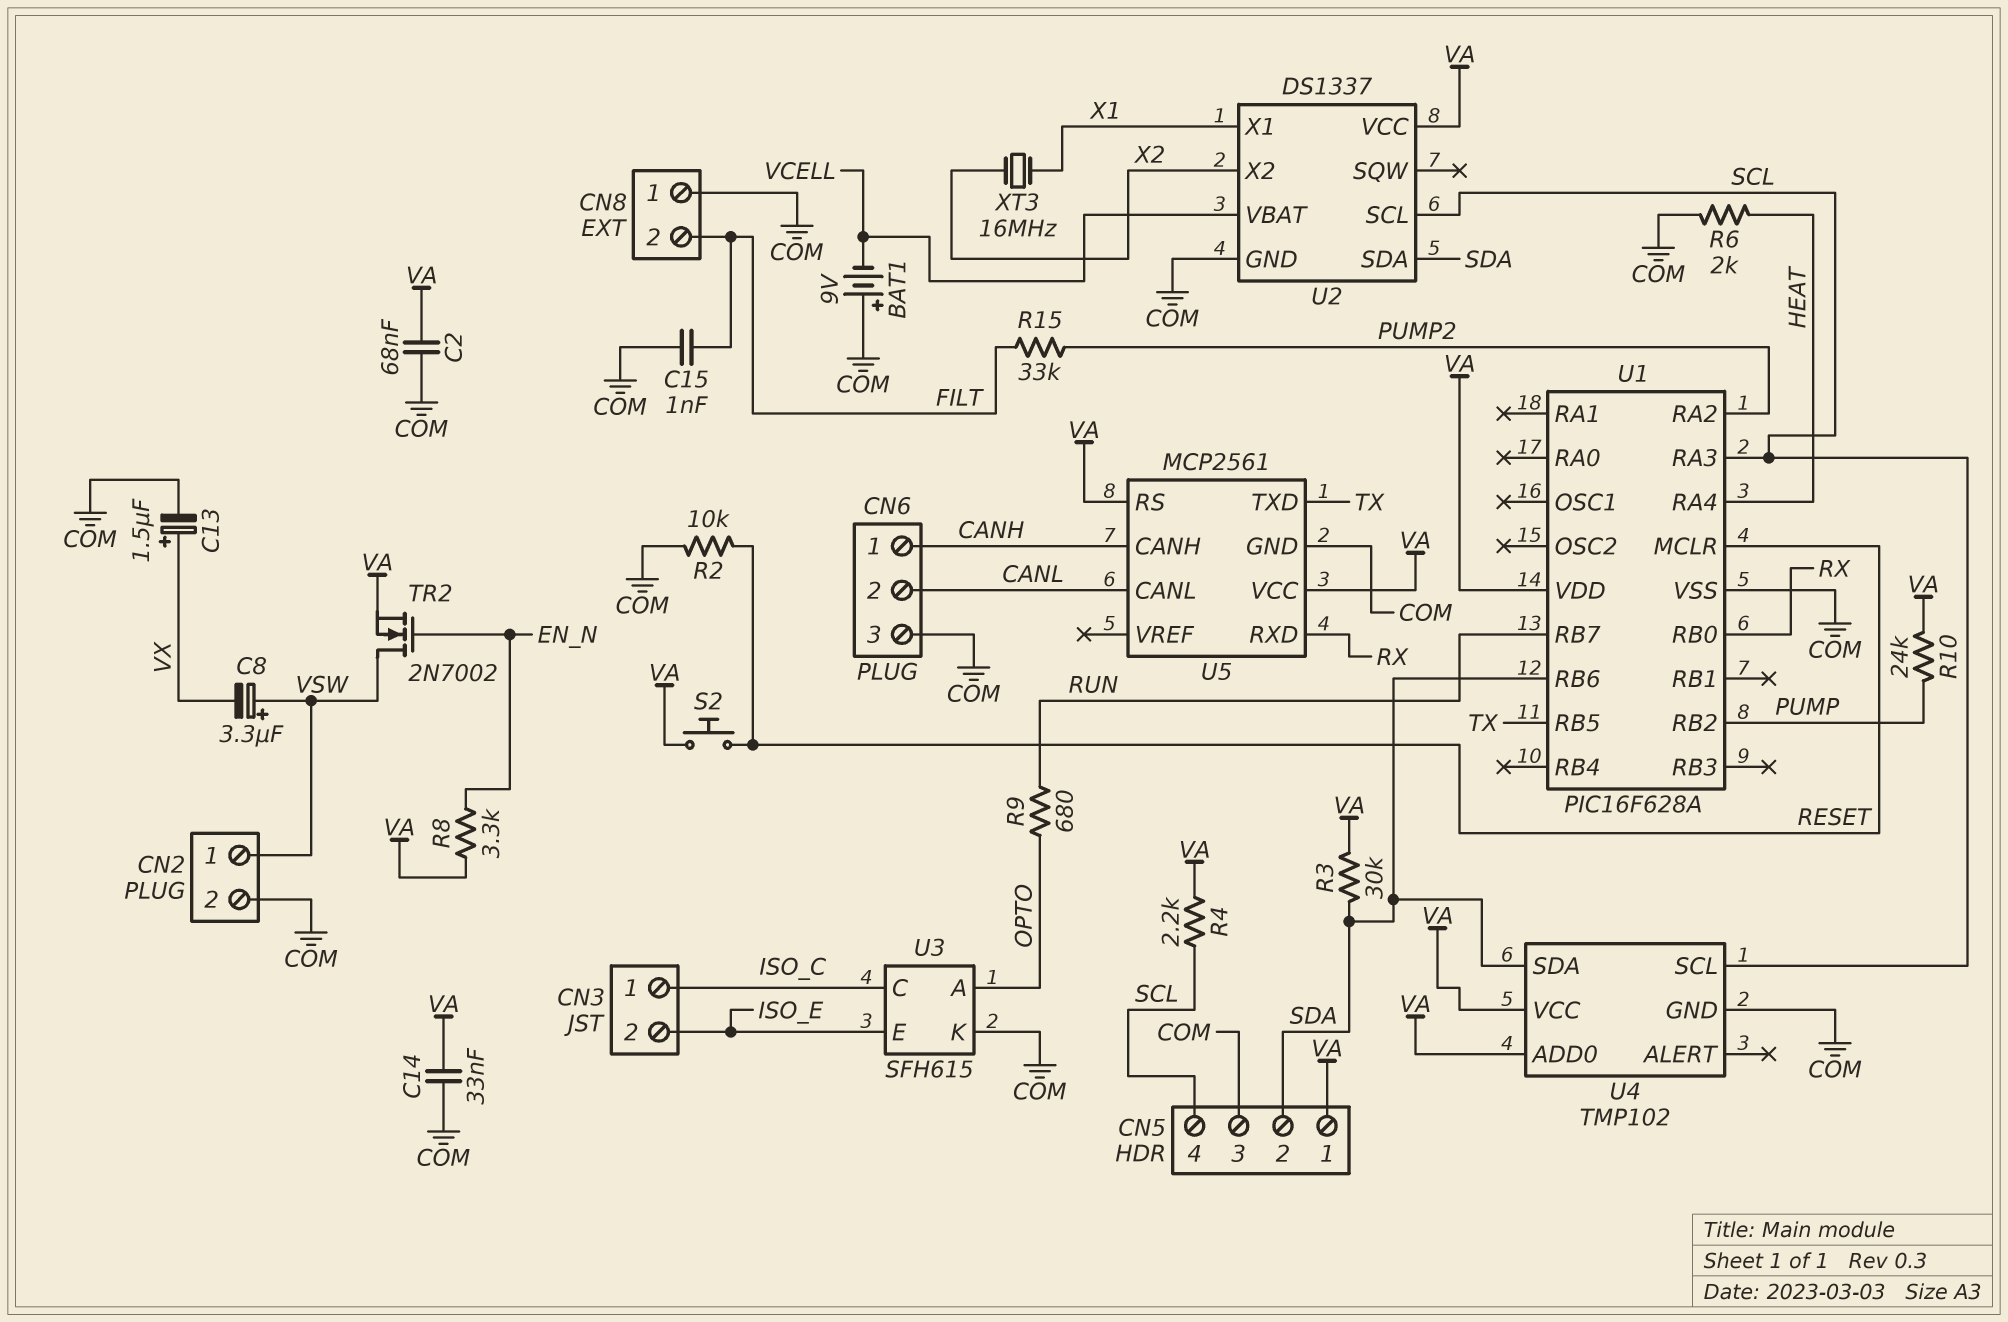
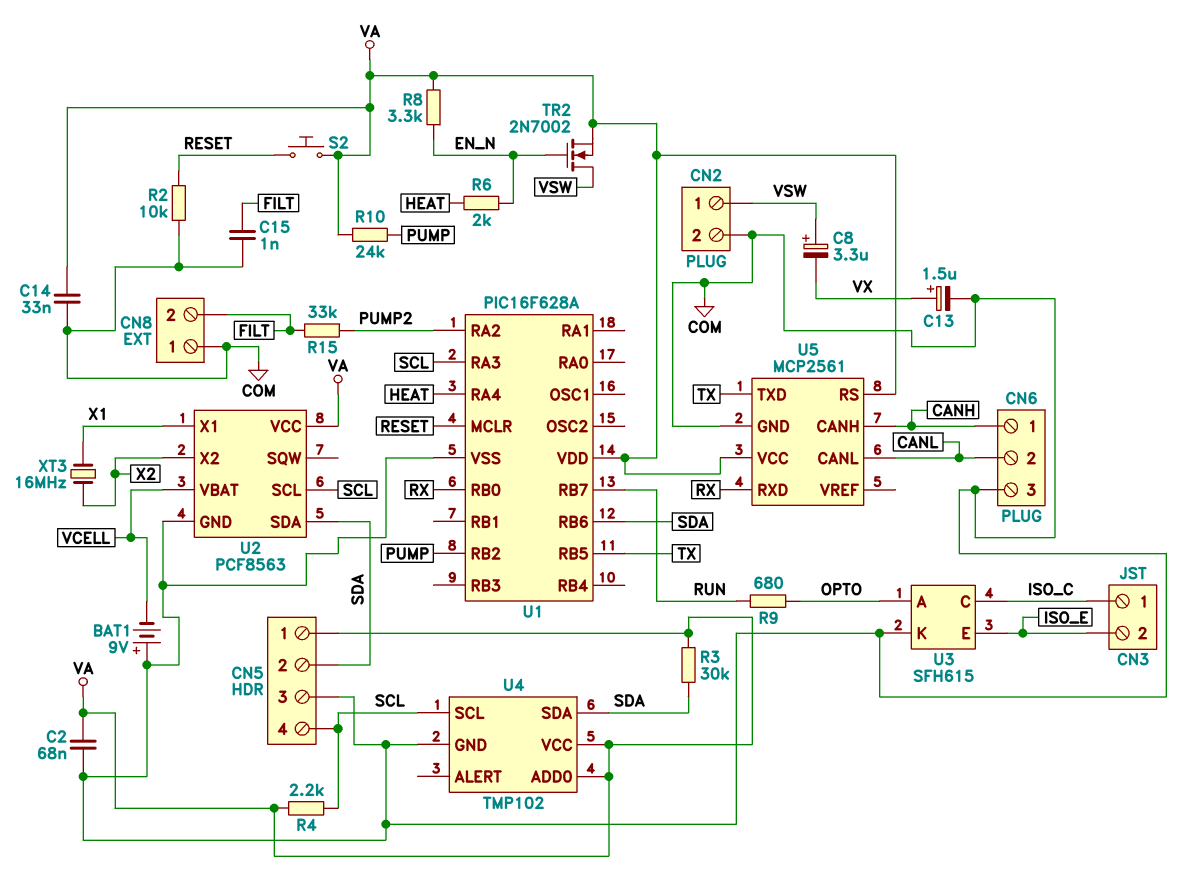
R6: 2k (COM, HEAT) -> 2k (EN_N, HEAT)
U2: DS1337 -> PCF8563

